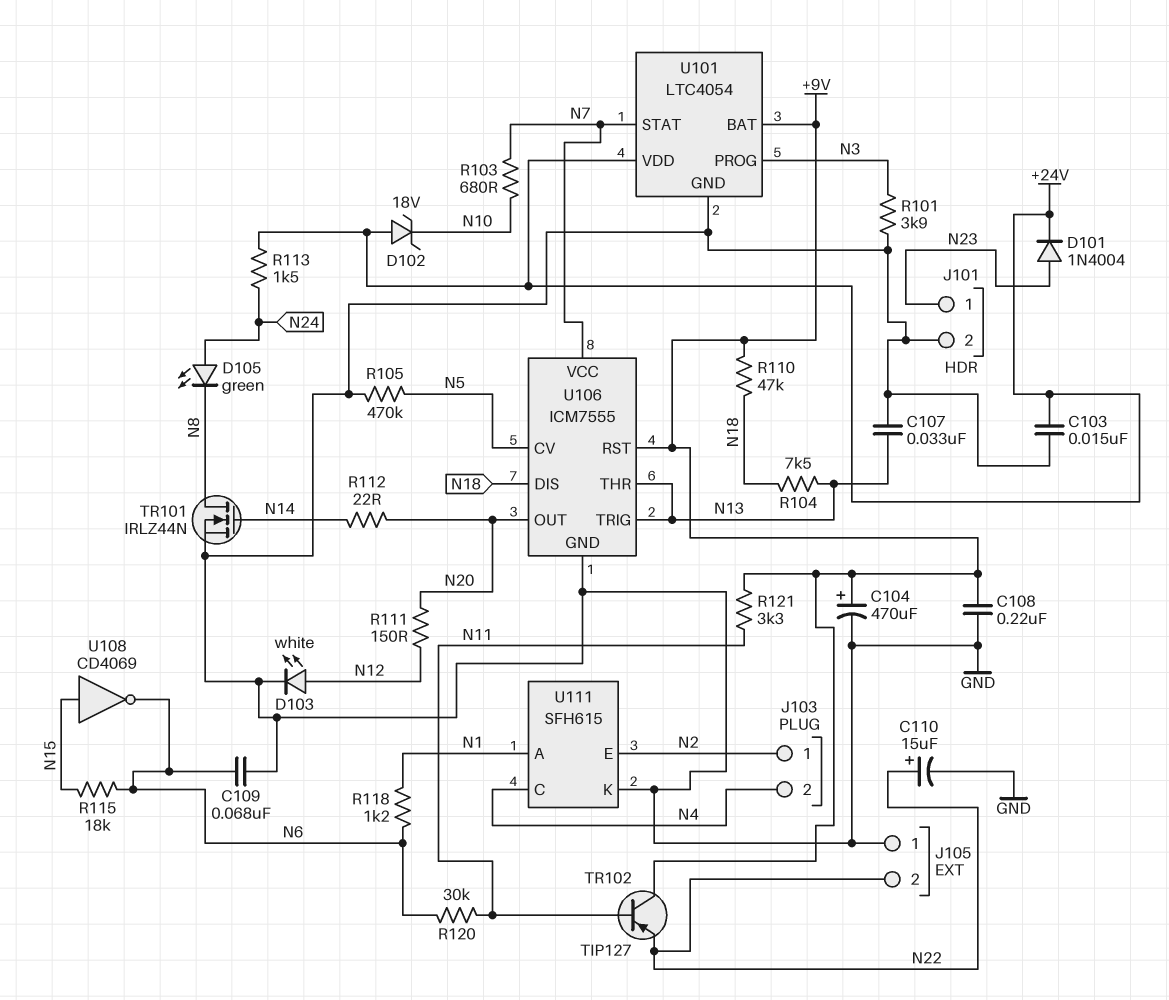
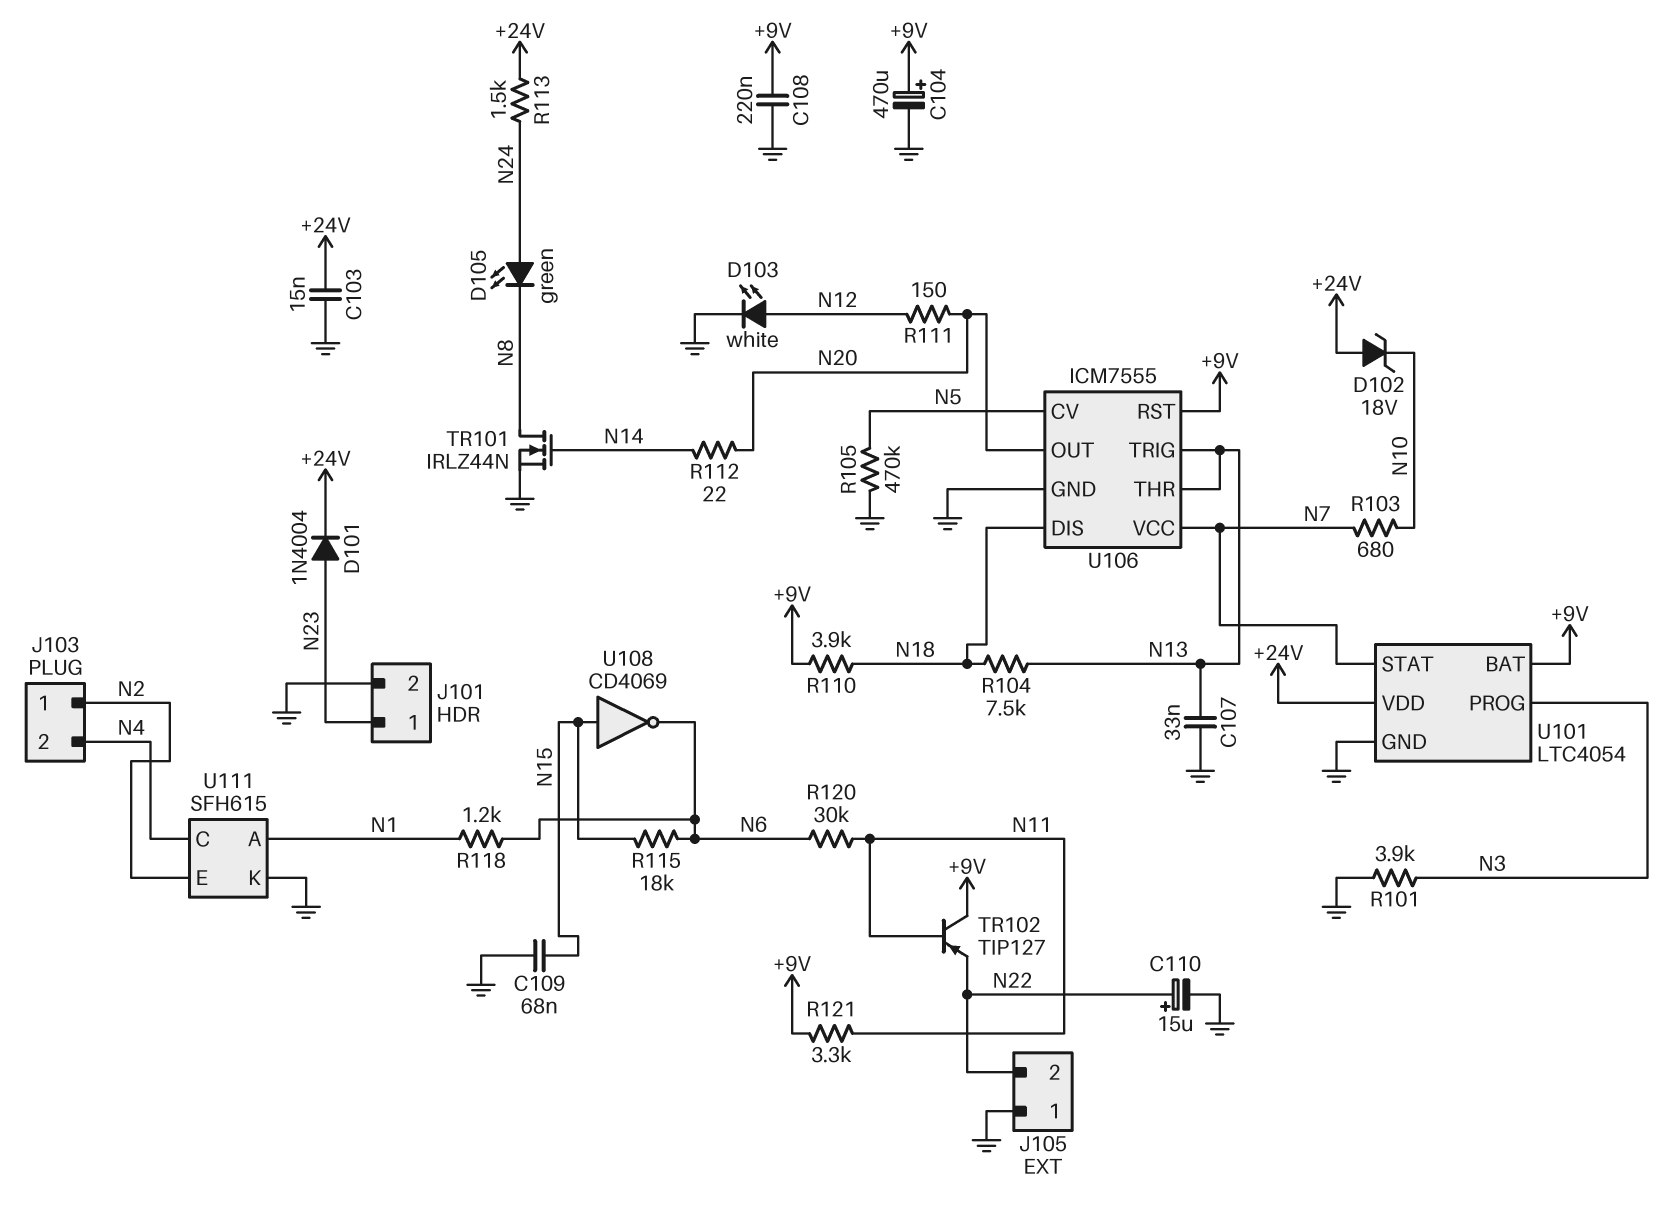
C109: 68nF (GND, N6) -> 68nF (GND, N15)
R110: 47k (+9V, N18) -> 3.9k (+9V, N18)

